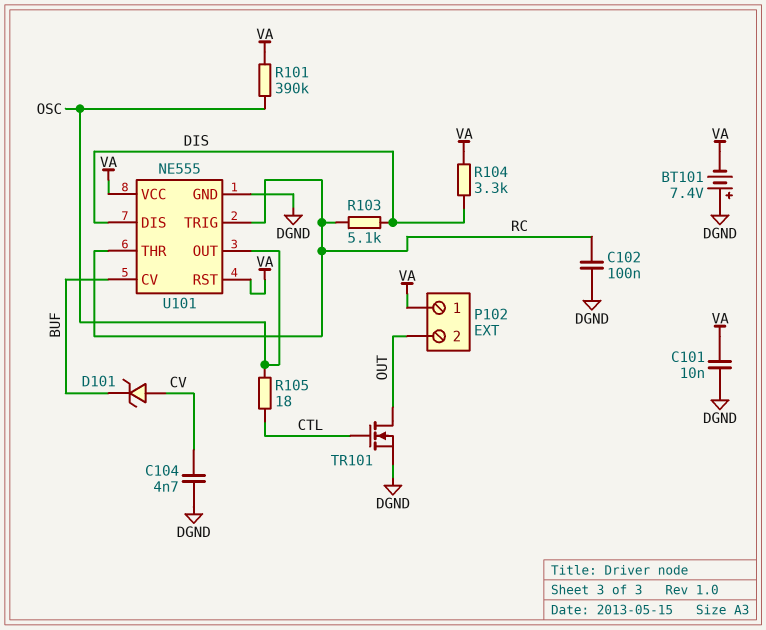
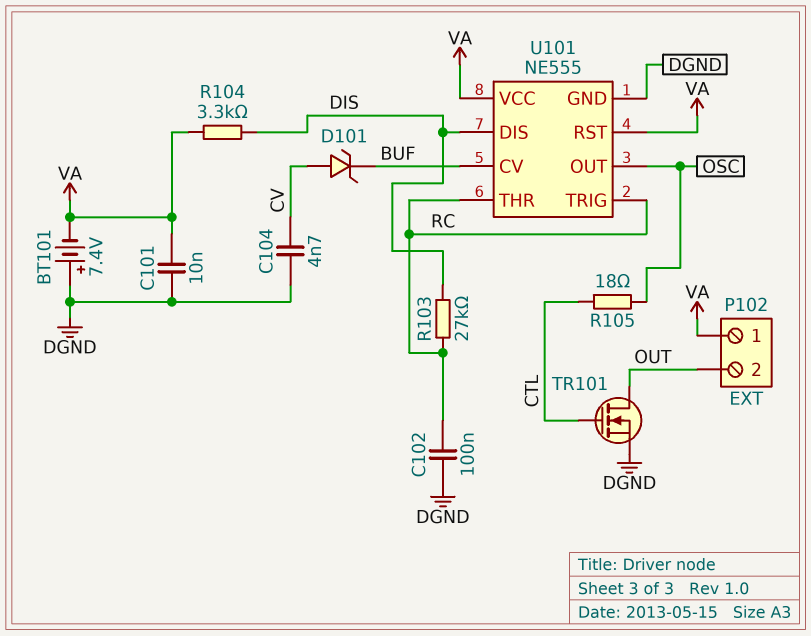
R101: 390k (OSC, VA) -> none
R103: 5.1k (DIS, RC) -> 27k (DIS, RC)

